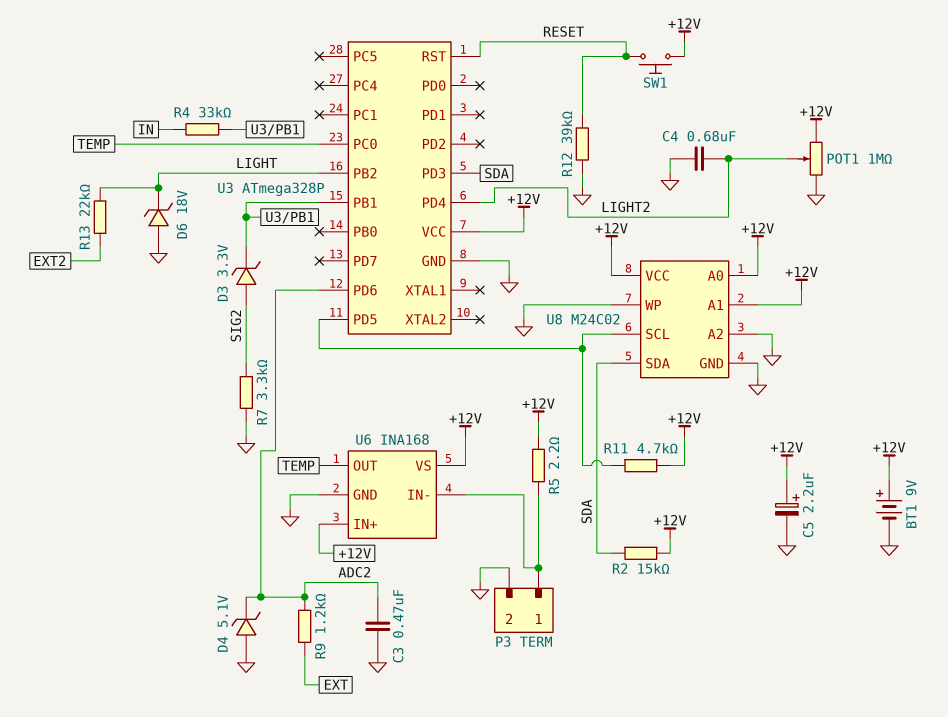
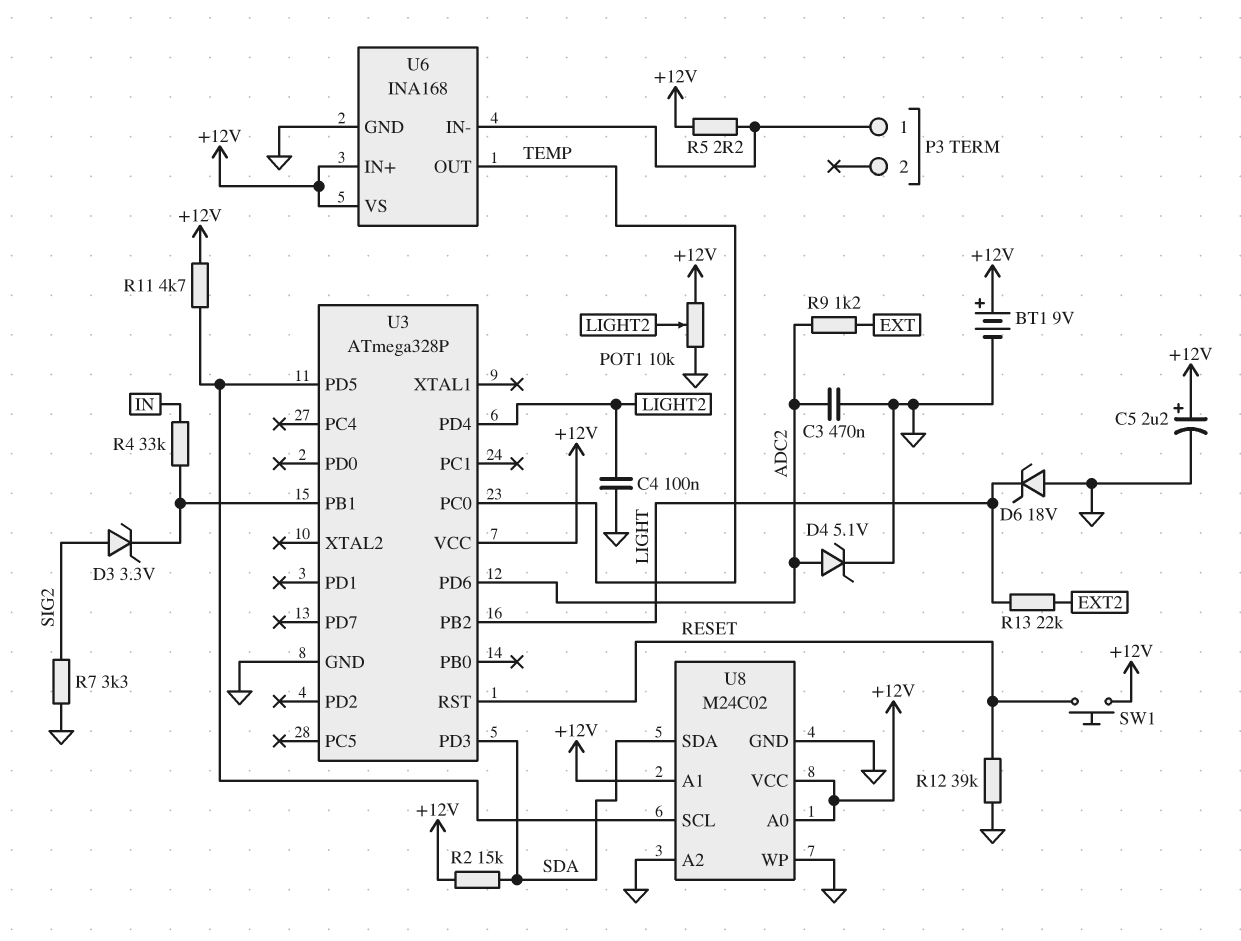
C4: 680nF (GND, LIGHT2) -> 100nF (GND, LIGHT2)
D4: zener 5.1V (A GND, K ADC2) -> zener 5.1V (A ADC2, K GND)
P3 pin 2: GND -> none
POT1: 1M (+12V, GND, wiper LIGHT2) -> 10k (+12V, GND, wiper LIGHT2)

